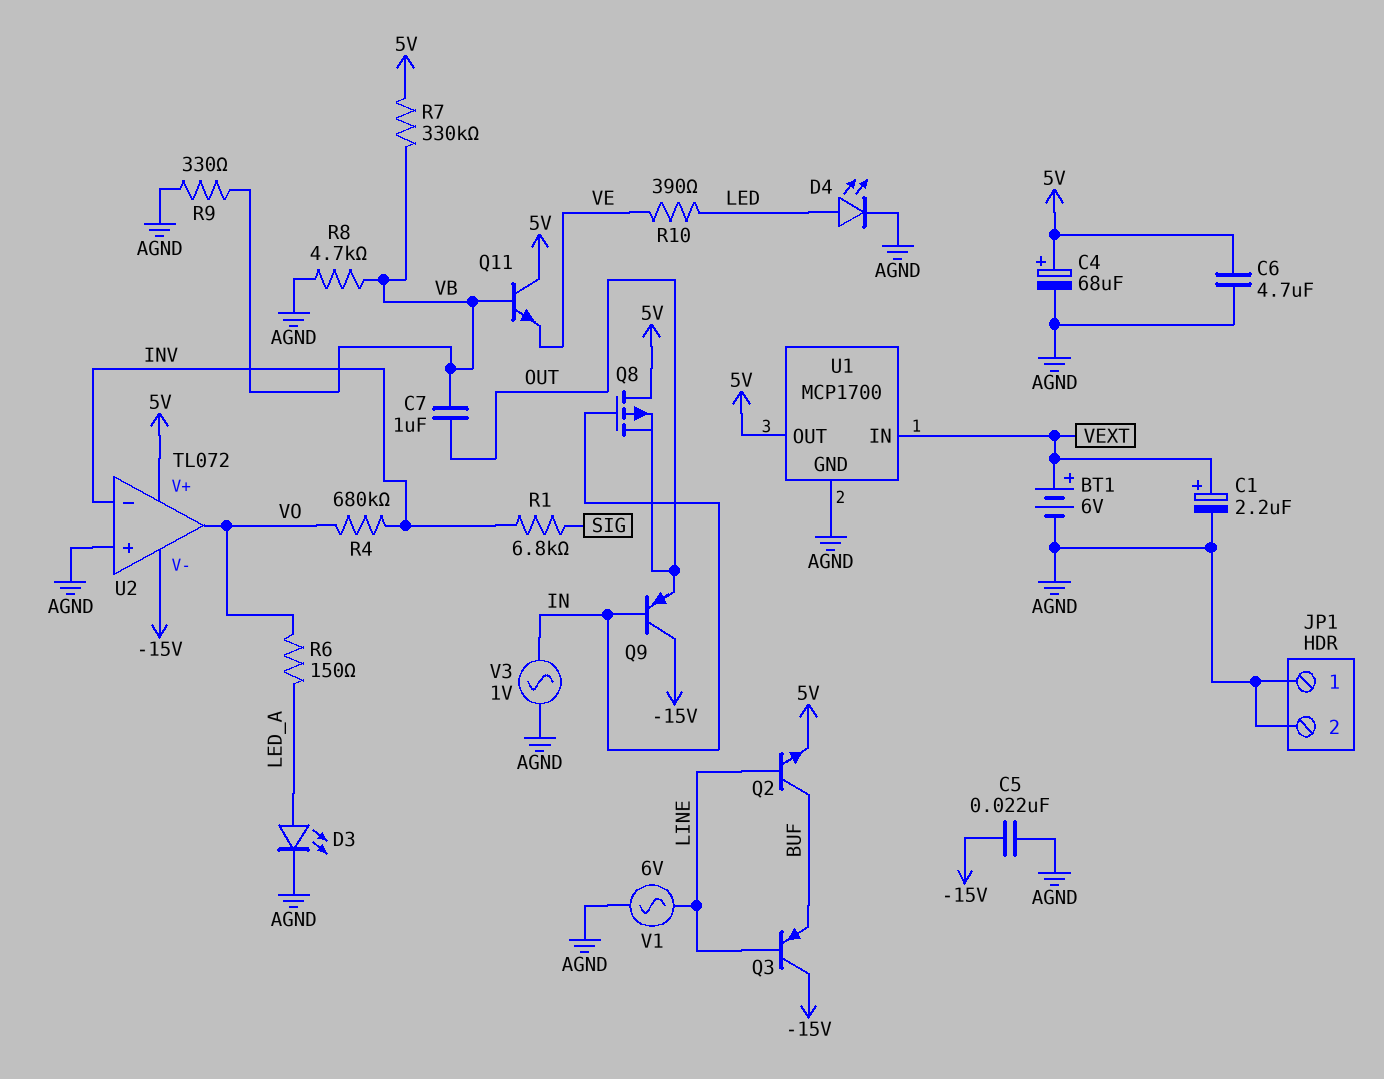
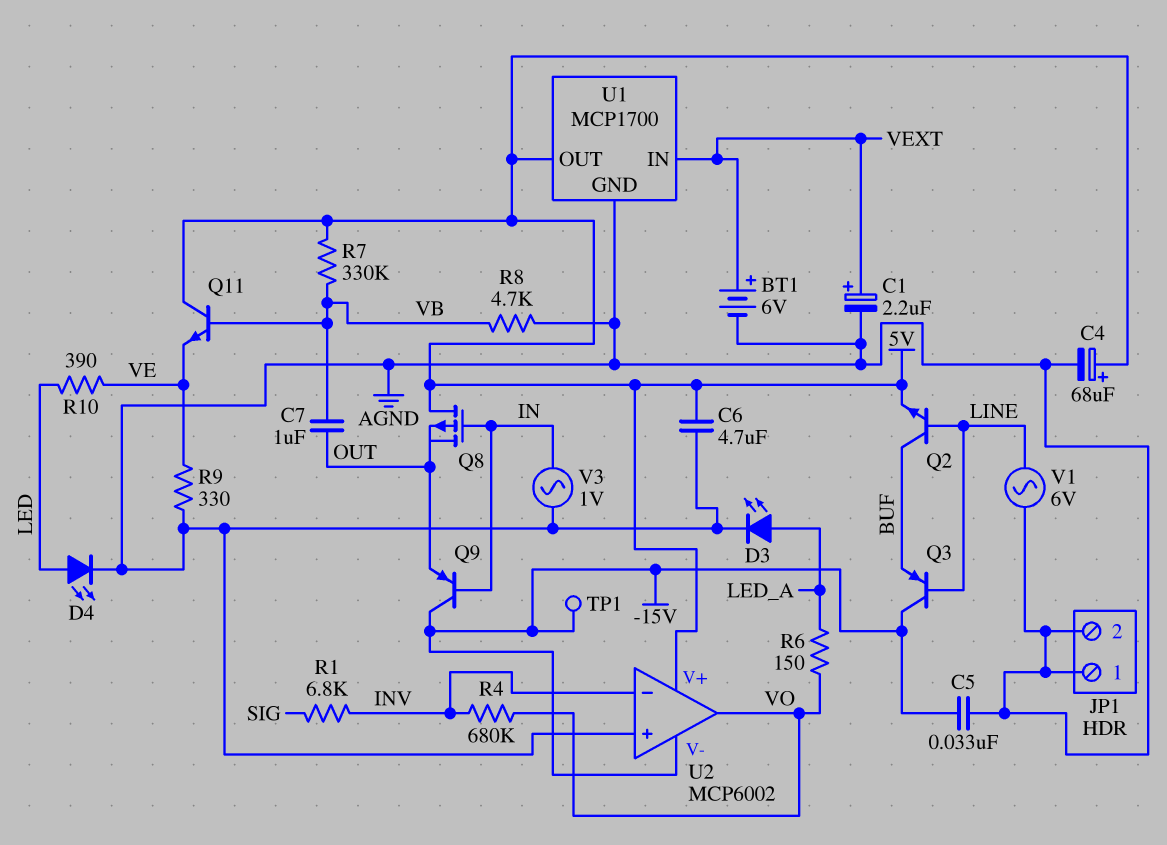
C5: 22nF (-15V, AGND) -> 33nF (-15V, AGND)
R9: 330 (AGND, VB) -> 330 (AGND, VE)
TP1: none -> test point (-15V)
U2: TL072 -> MCP6002

